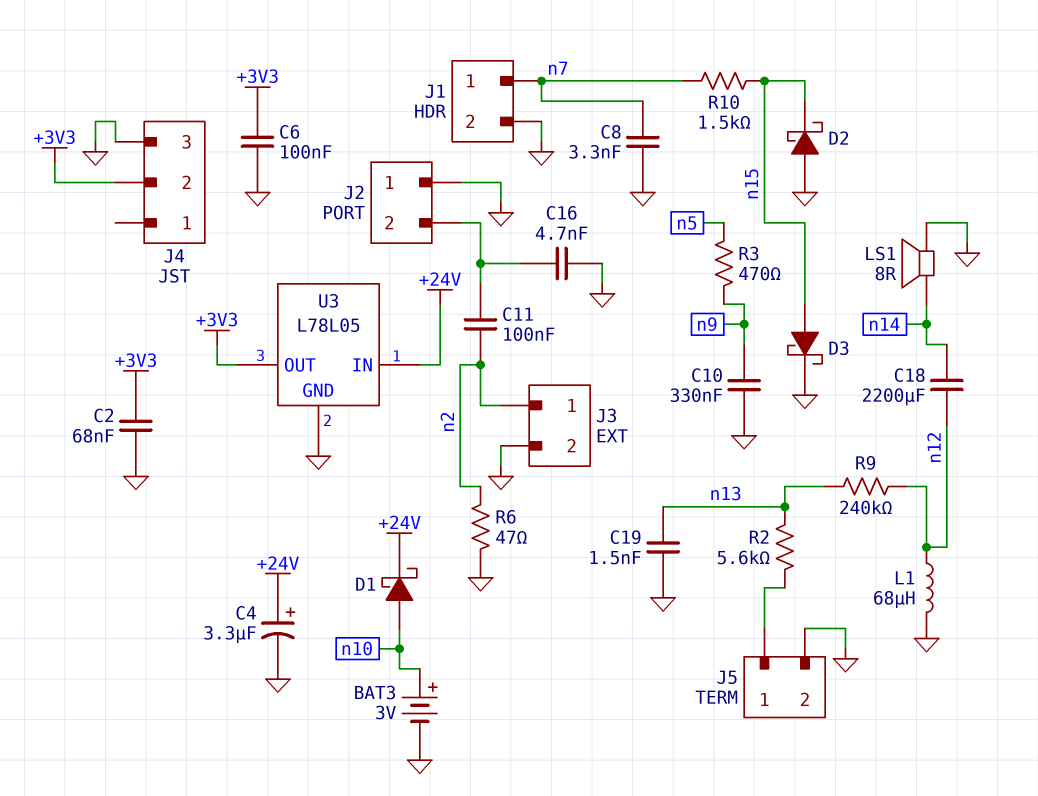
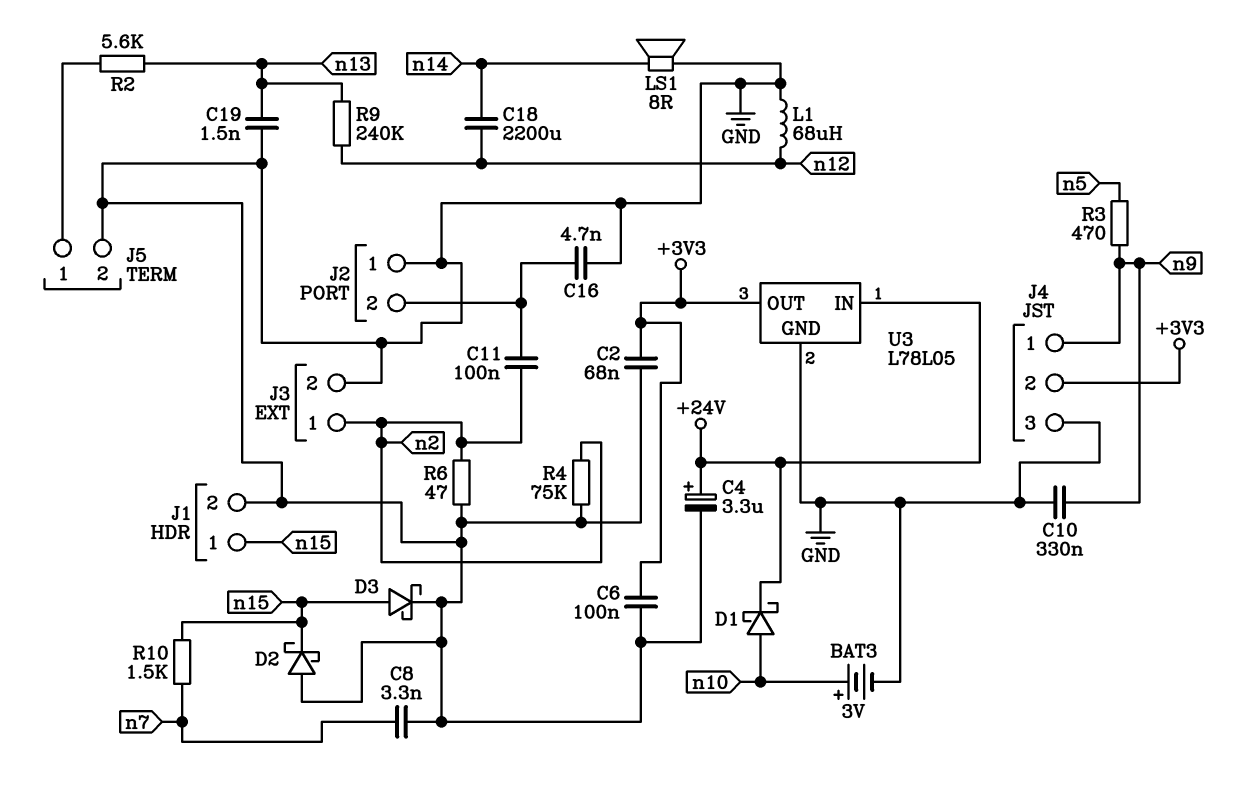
J1 pin 1: n7 -> n15
J4 pin 1: none -> n9
R4: none -> 75k (GND, n2)

